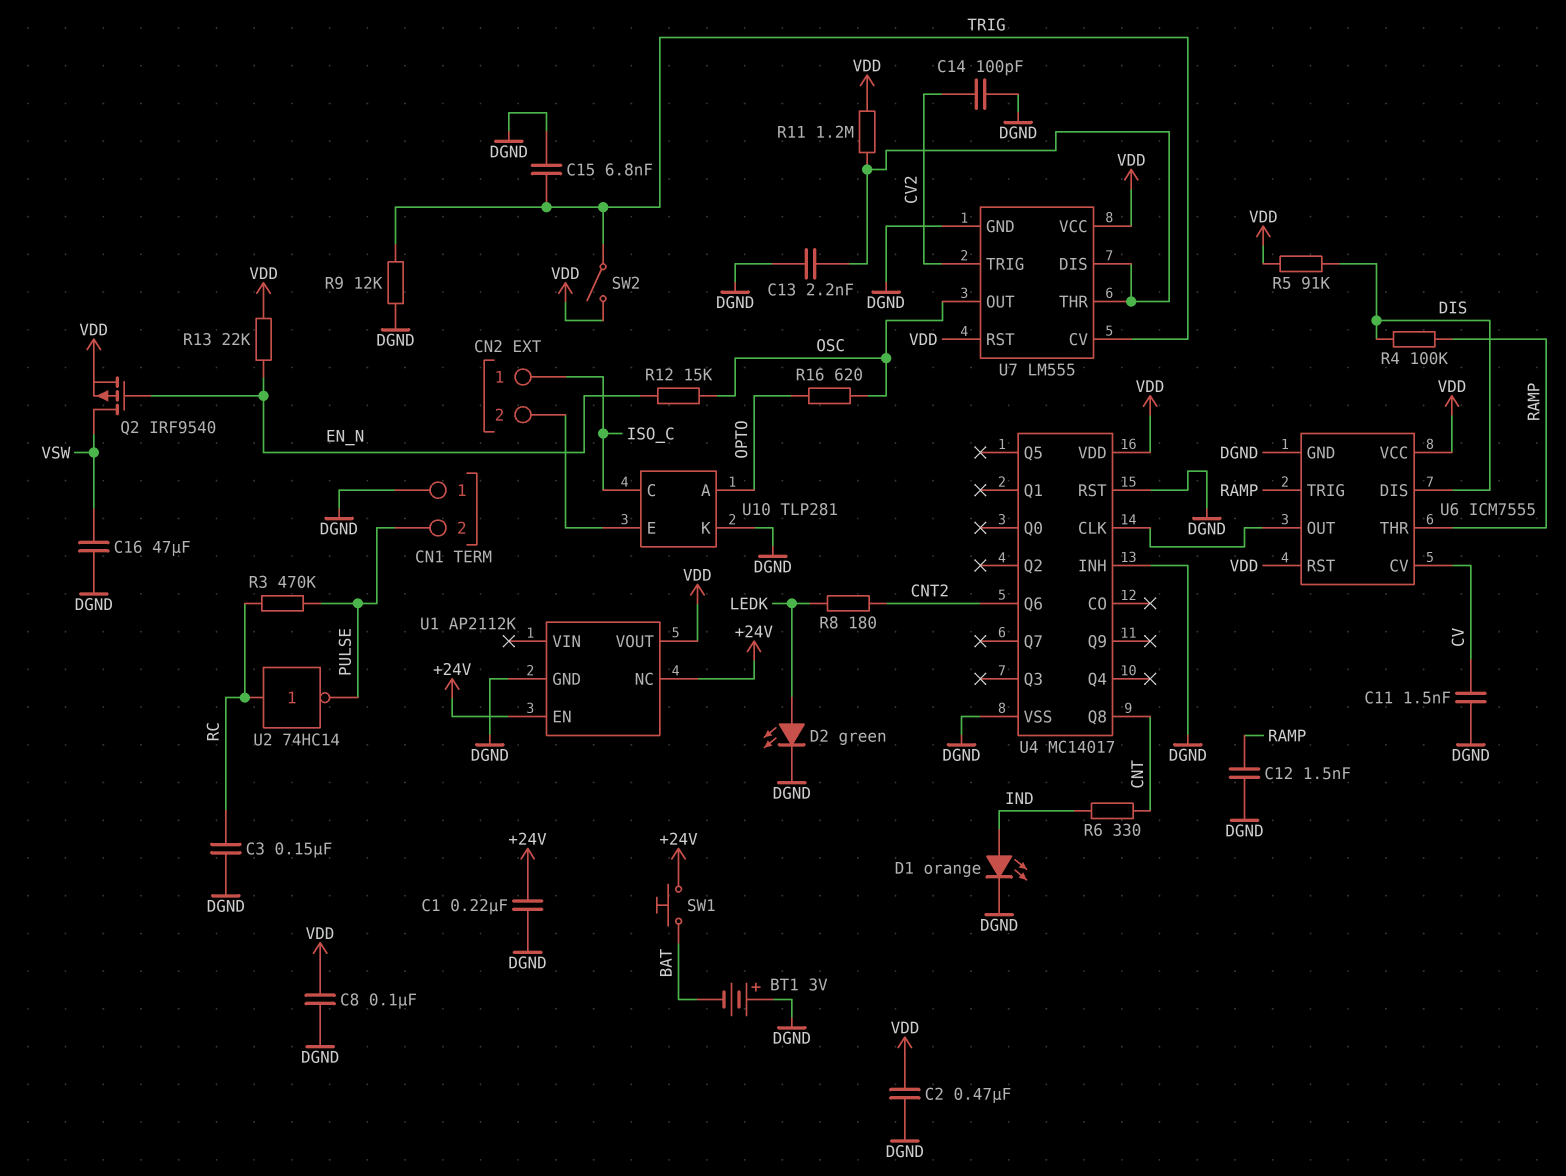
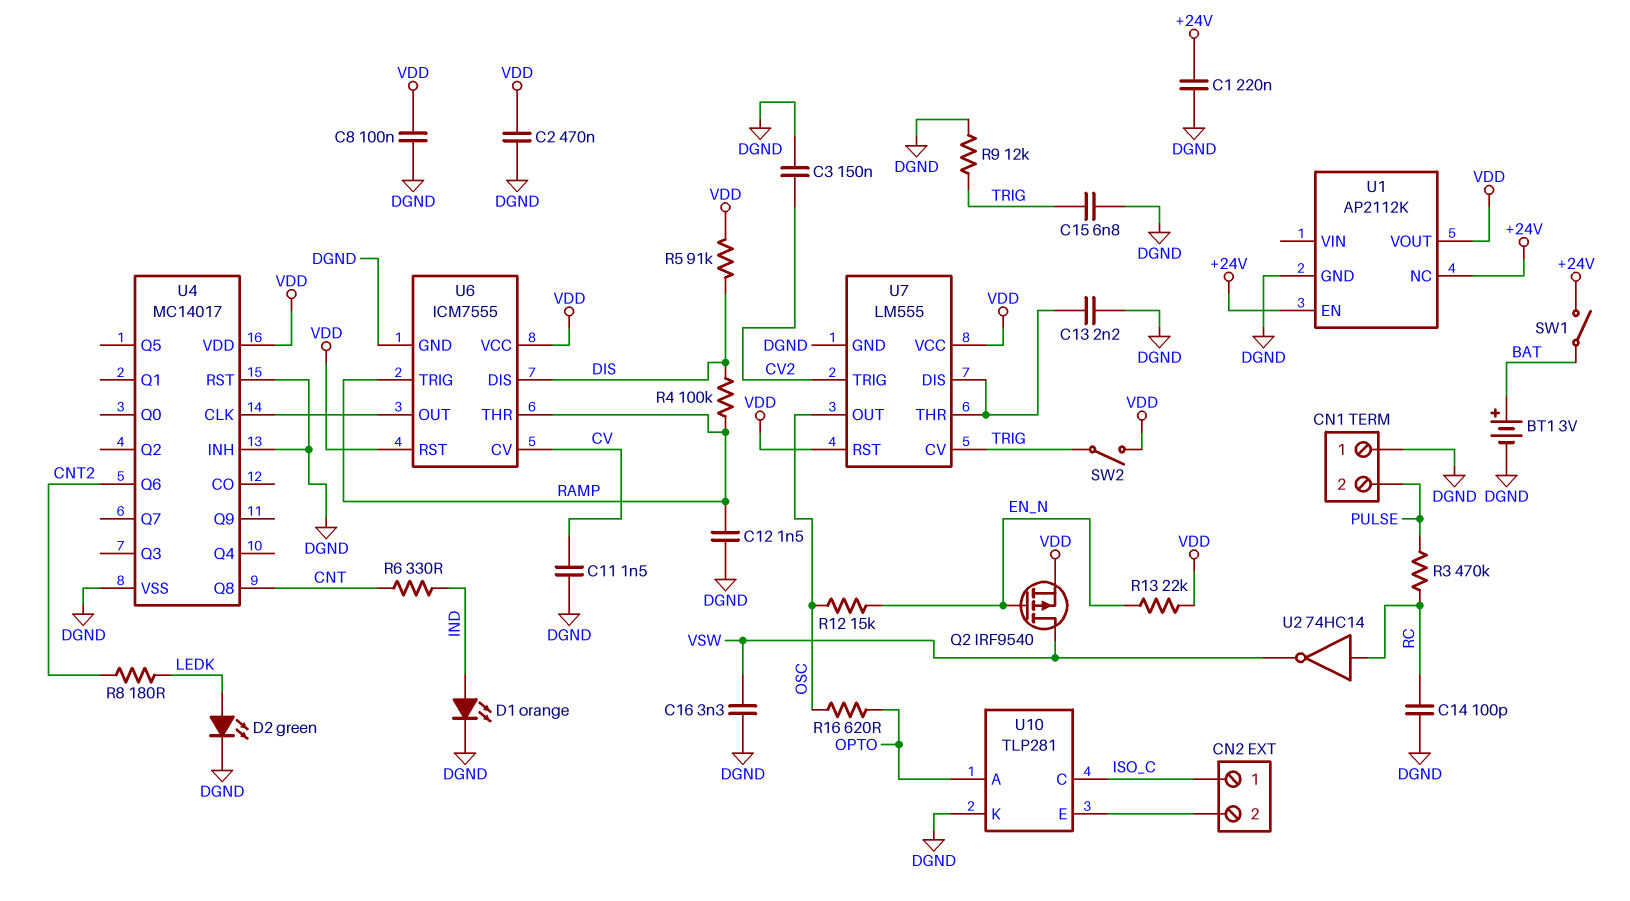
BT1: 3V (plus DGND, minus BAT) -> 3V (plus BAT, minus DGND)
C3: 150nF (DGND, RC) -> 150nF (CV2, DGND)
C14: 100pF (CV2, DGND) -> 100pF (DGND, RC)
C16: 47uF (DGND, VSW) -> 3.3nF (DGND, VSW)
R11: 1.2M (U7/DIS, VDD) -> none
SW1: button (+24V, BAT) -> switch (+24V, BAT)
U2: NOT 74HC14 (in RC, out PULSE) -> NOT 74HC14 (in RC, out VSW)

